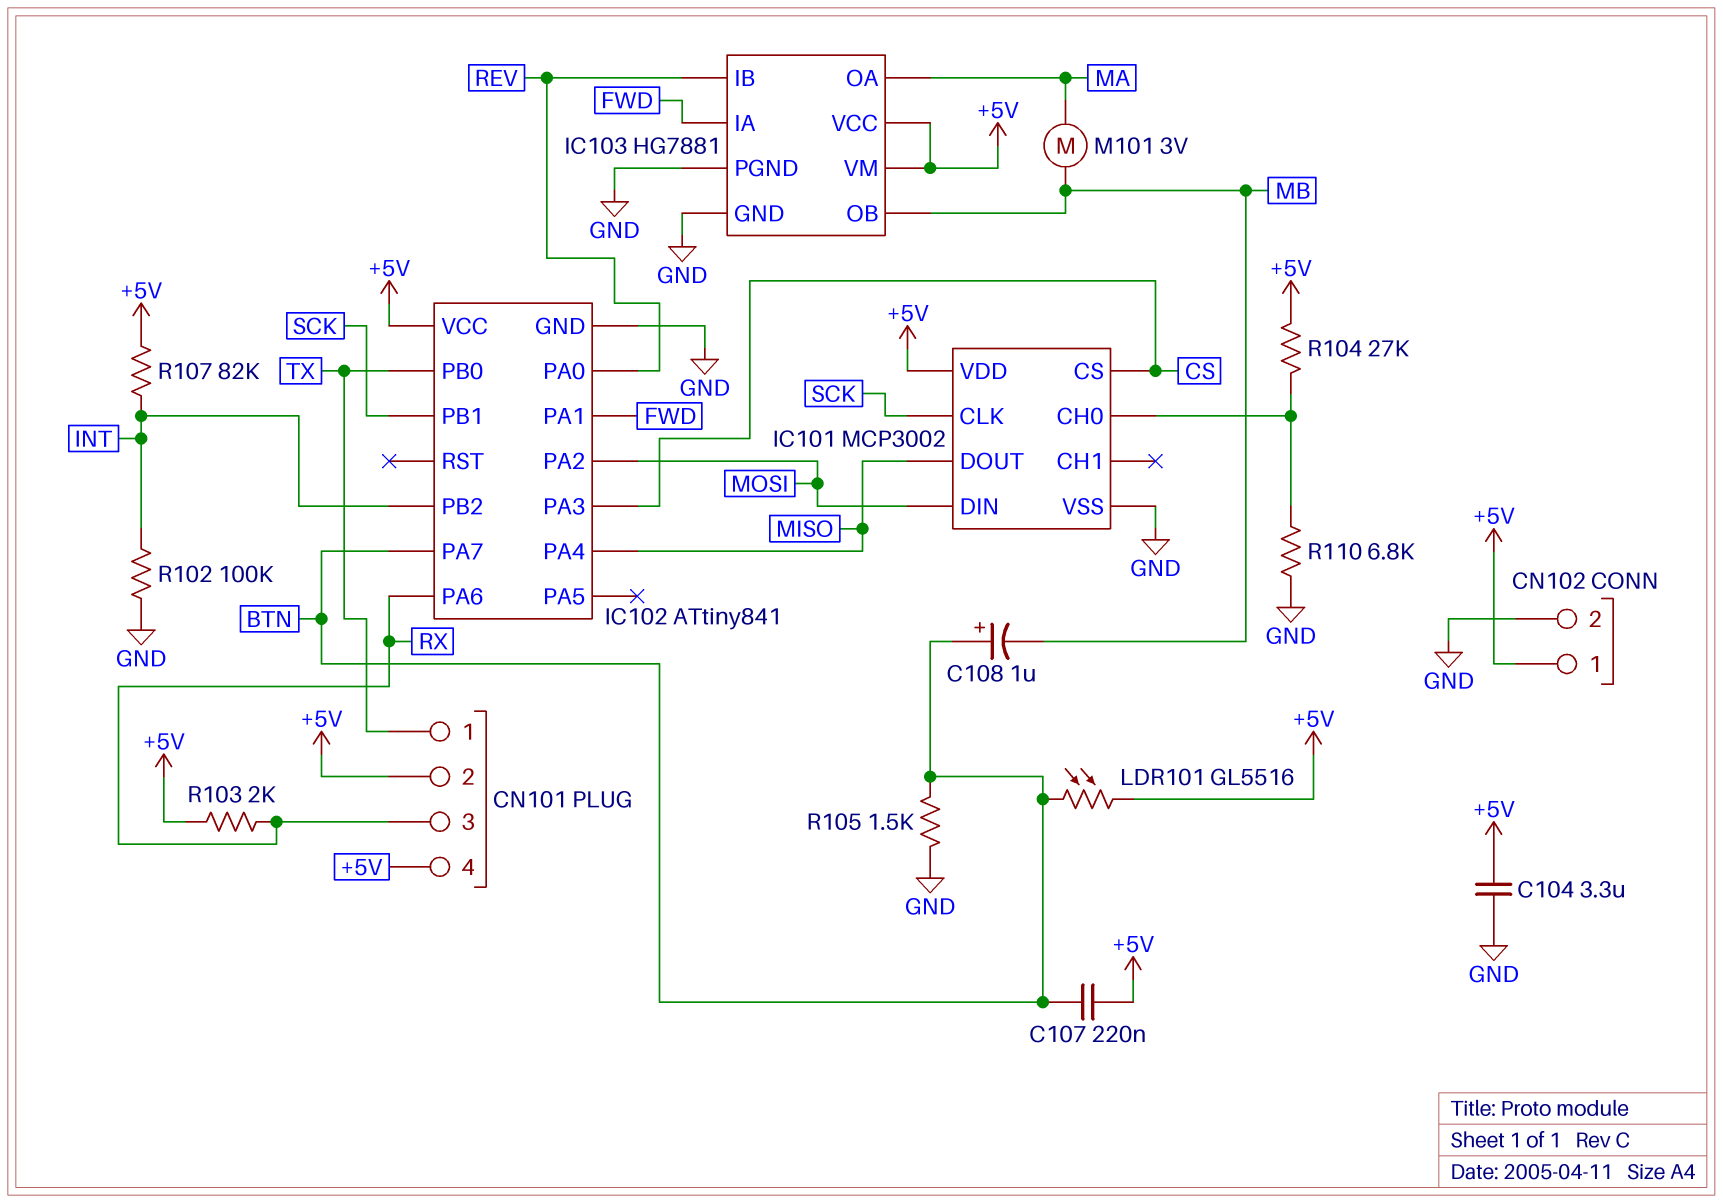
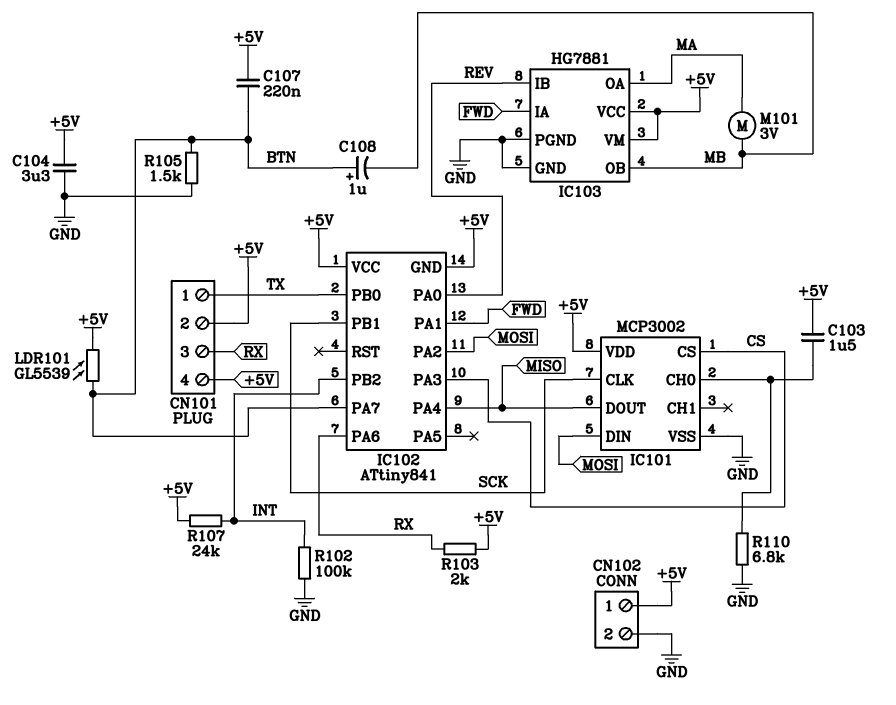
C103: none -> 1.5uF (+5V, IC101/CH0)
IC102 pin GND: GND -> +5V
LDR101: GL5516 (+5V, BTN) -> GL5539 (+5V, BTN)
R104: 27k (+5V, IC101/CH0) -> none
R107: 82k (+5V, INT) -> 24k (+5V, INT)

